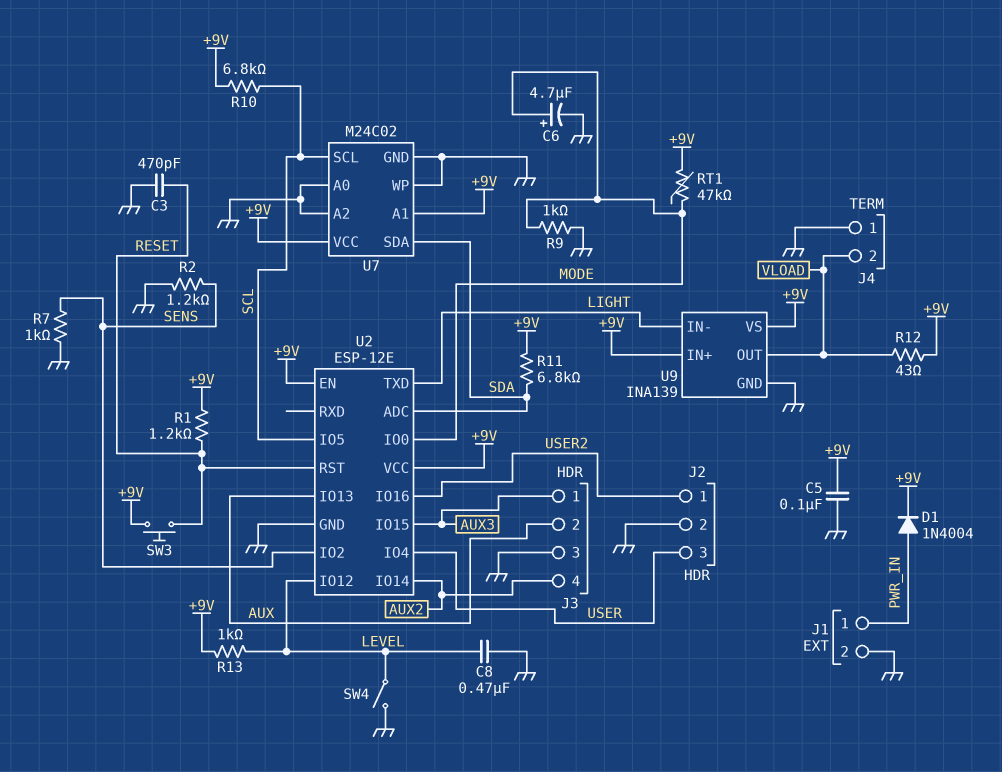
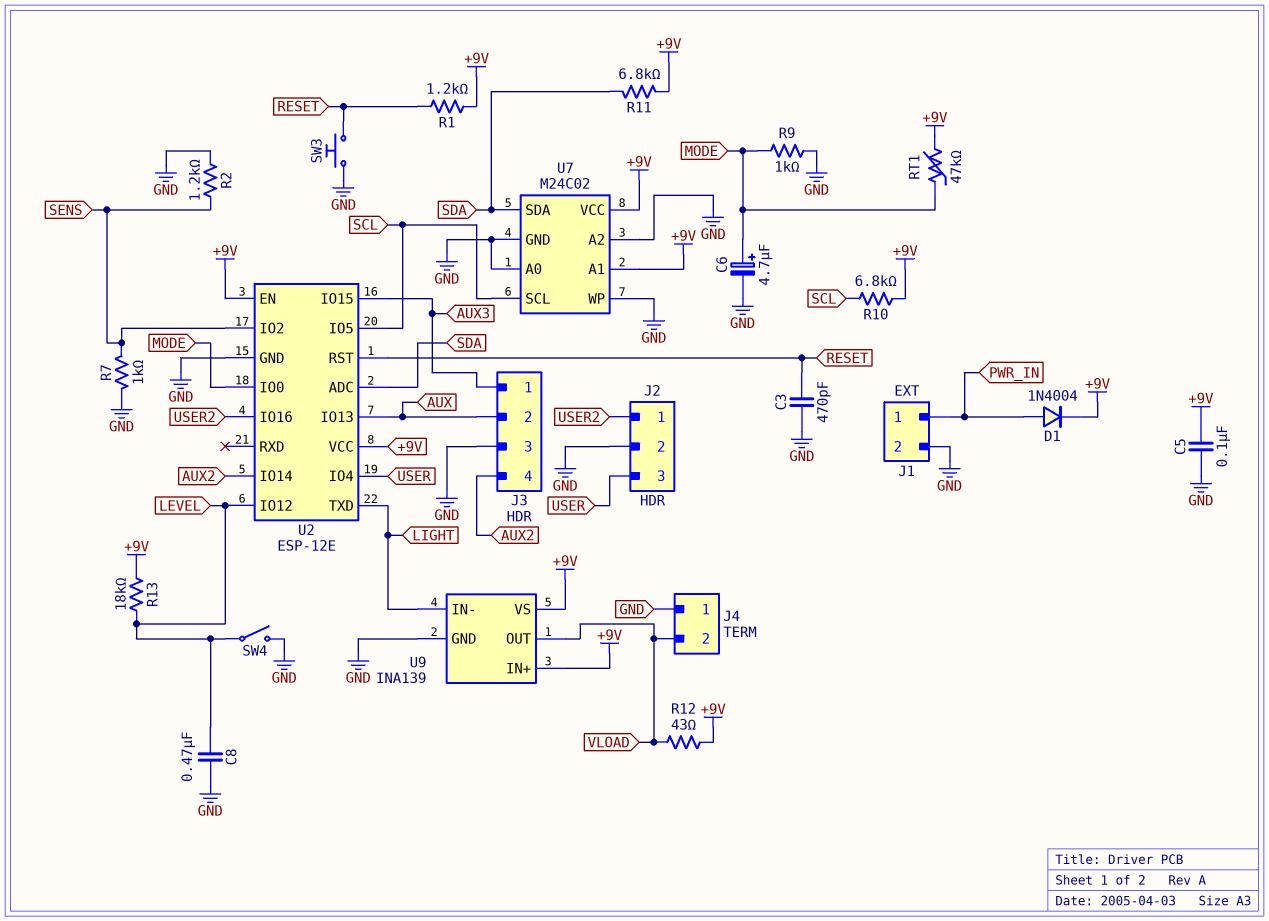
R13: 1k (+9V, LEVEL) -> 18k (+9V, LEVEL)
SW3: button (+9V, RESET) -> button (GND, RESET)

